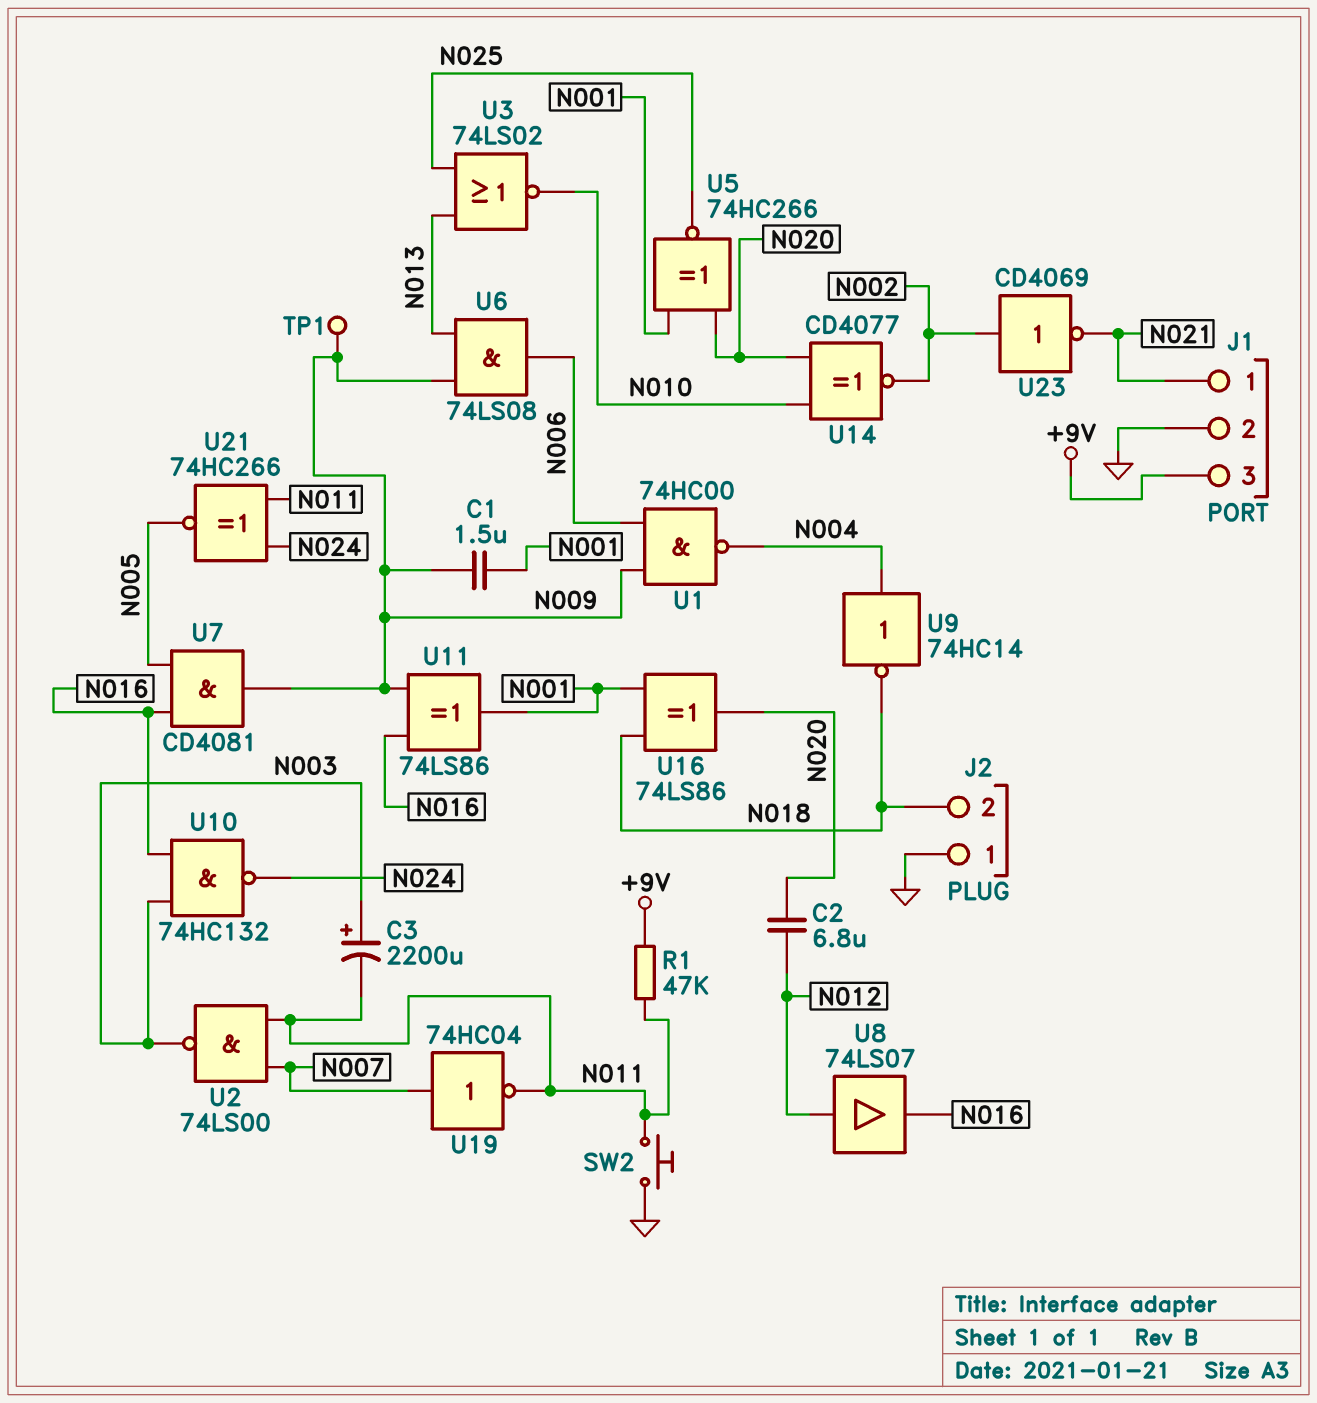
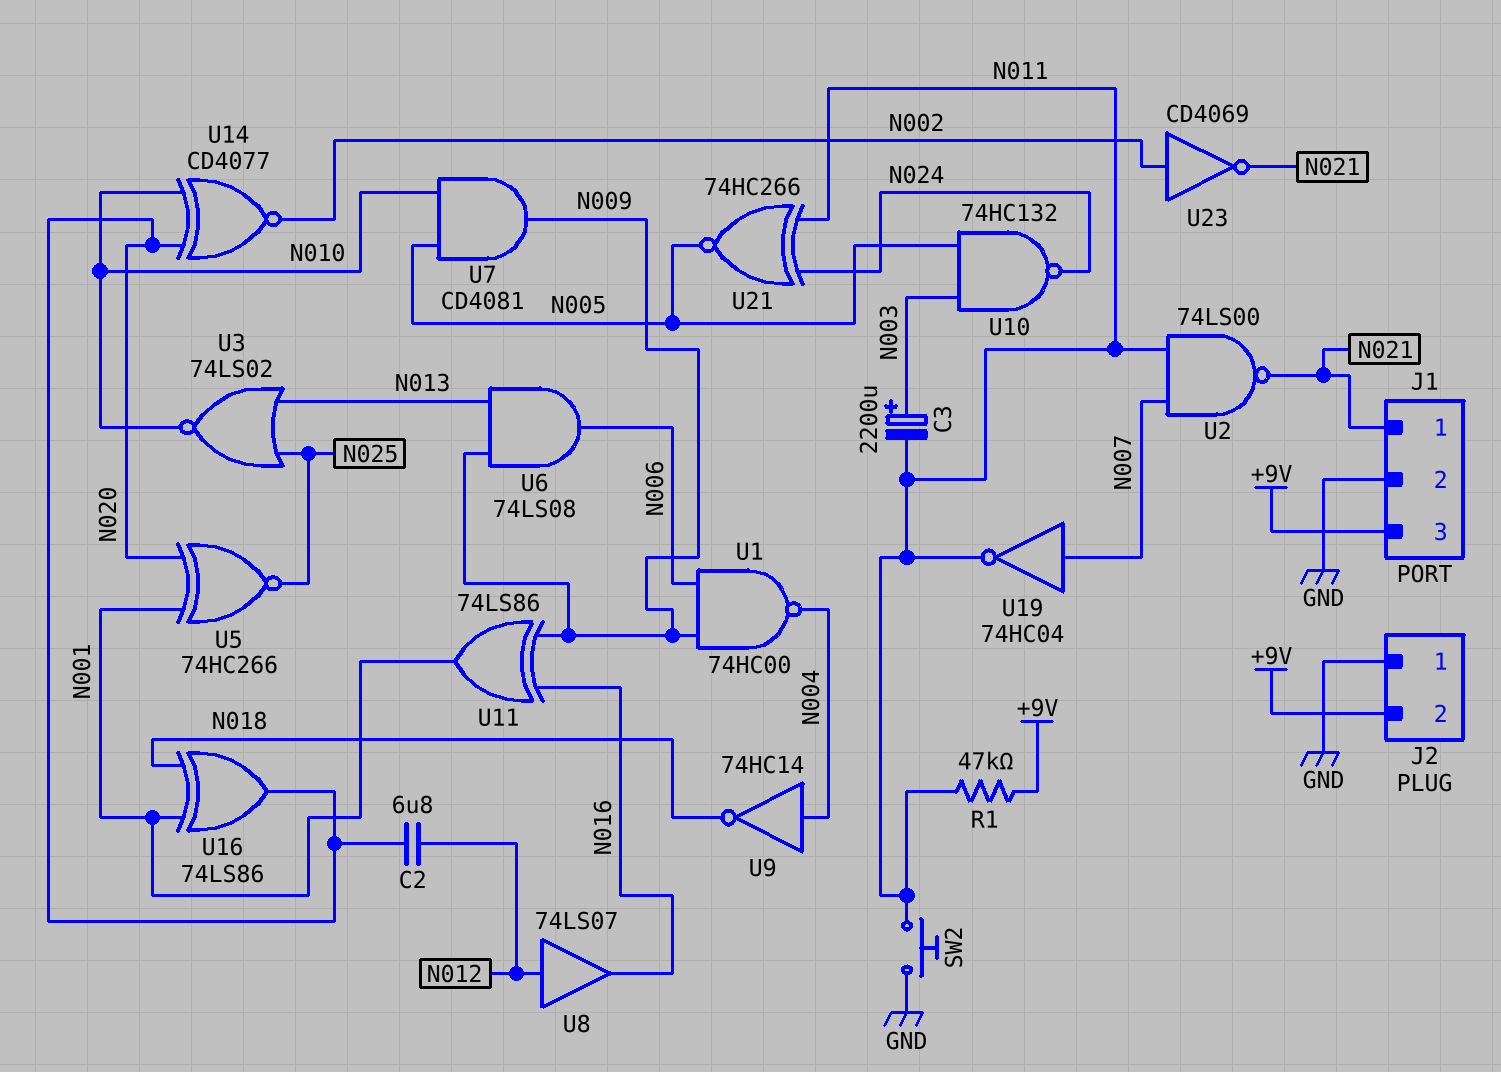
C1: 1.5uF (N001, N009) -> none
J2 pin 2: N018 -> +9V
TP1: test point (N009) -> none
U2: NAND 74LS00 (in N007, in N011, out N003) -> NAND 74LS00 (in N007, in N011, out N021)
U7: AND CD4081 (in N005, in N016, out N009) -> AND CD4081 (in N005, in N010, out N009)
U10: NAND 74HC132 (in N003, in N016, out N024) -> NAND 74HC132 (in N003, in N005, out N024)

